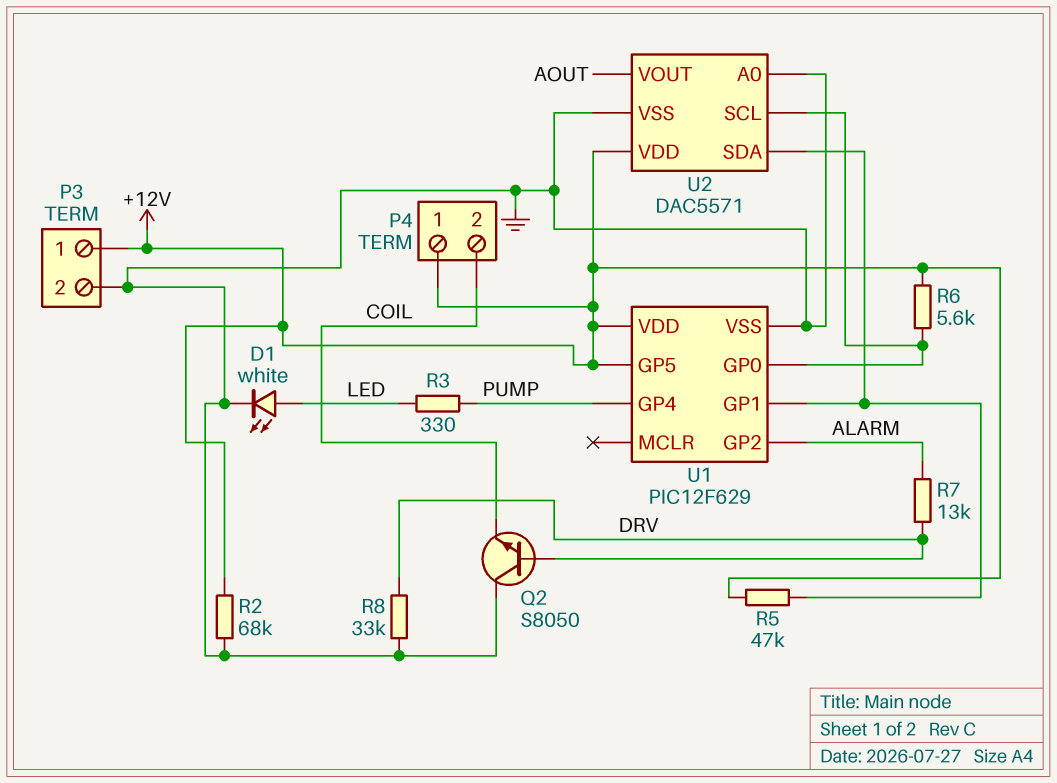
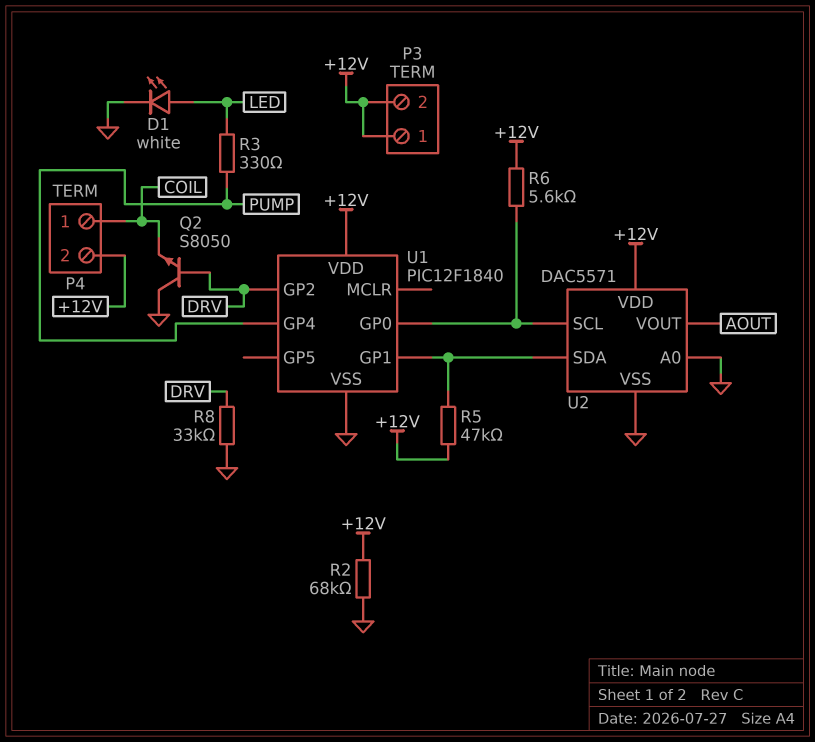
P3 pin 2: GND -> +12V
P4 pin 1: +12V -> COIL
P4 pin 2: COIL -> +12V
R7: 13k (ALARM, DRV) -> none
U1: PIC12F629 -> PIC12F1840
U1 pin GP2: ALARM -> DRV
U1 pin GP5: +12V -> none

